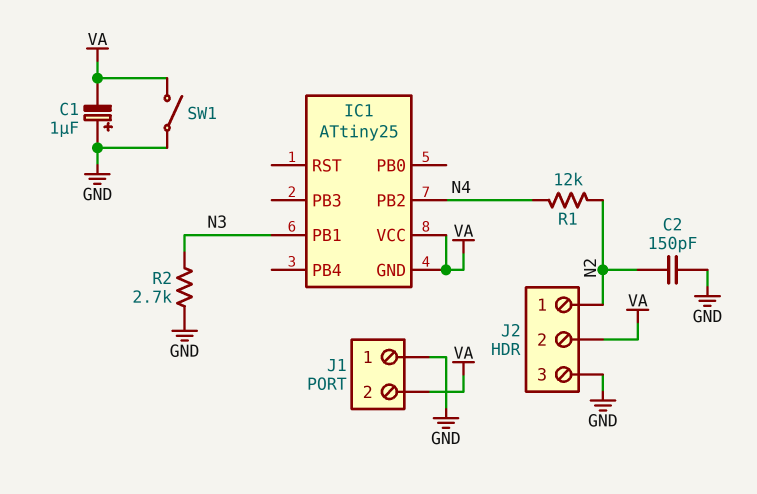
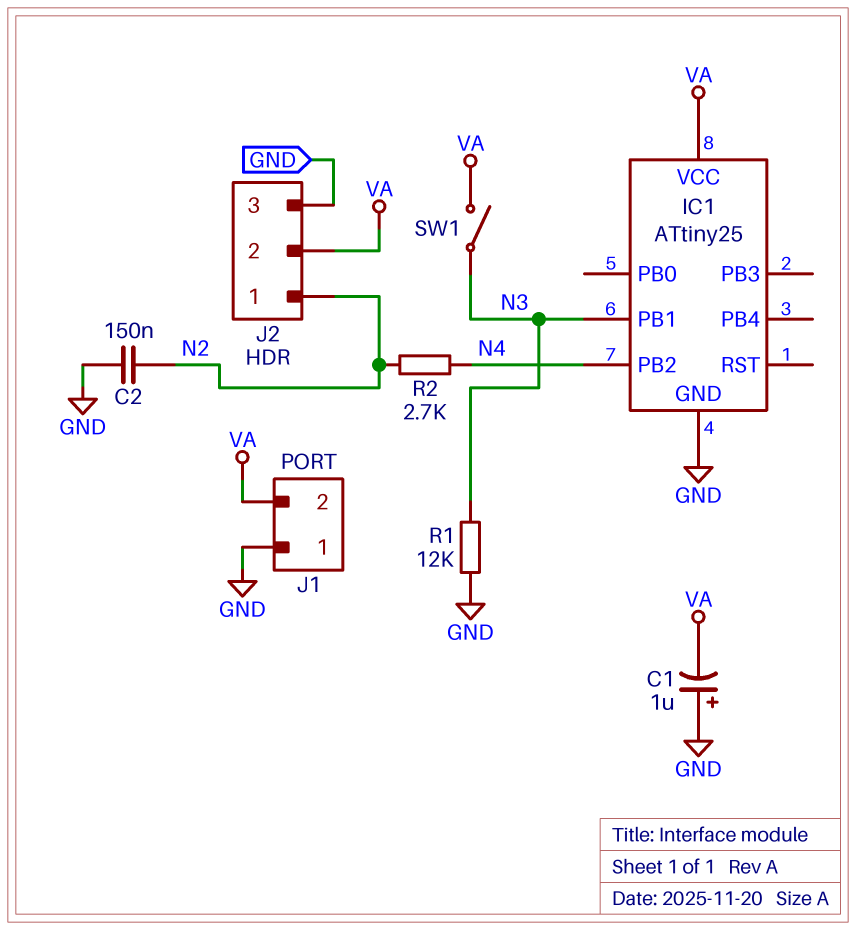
C2: 150pF (GND, N2) -> 150nF (GND, N2)
IC1 pin GND: VA -> GND
R1: 12k (N2, N4) -> 12k (GND, N3)
R2: 2.7k (GND, N3) -> 2.7k (N2, N4)
SW1: switch (GND, VA) -> switch (N3, VA)

